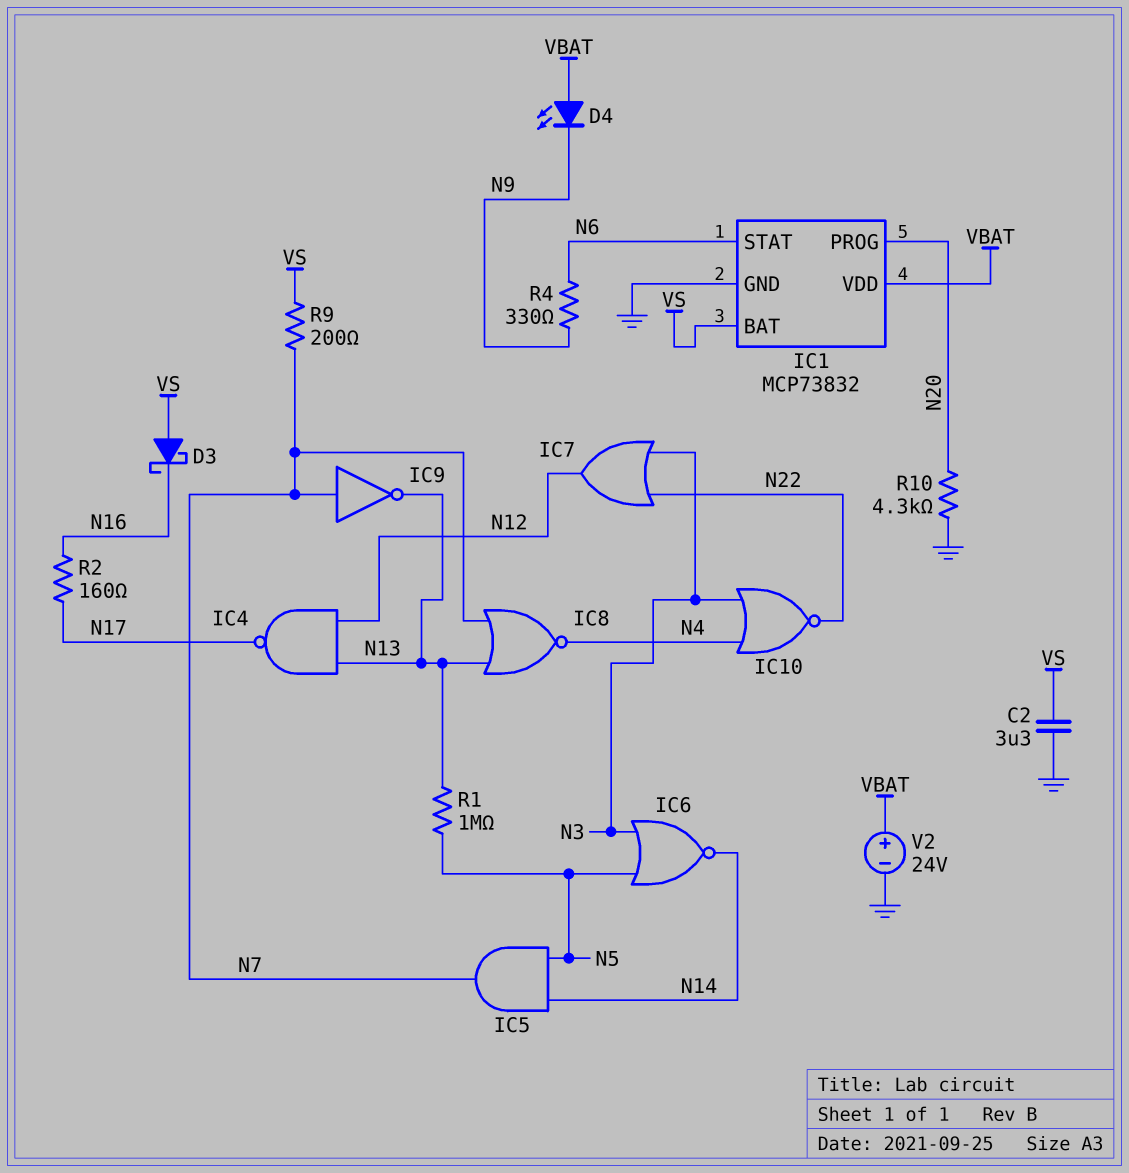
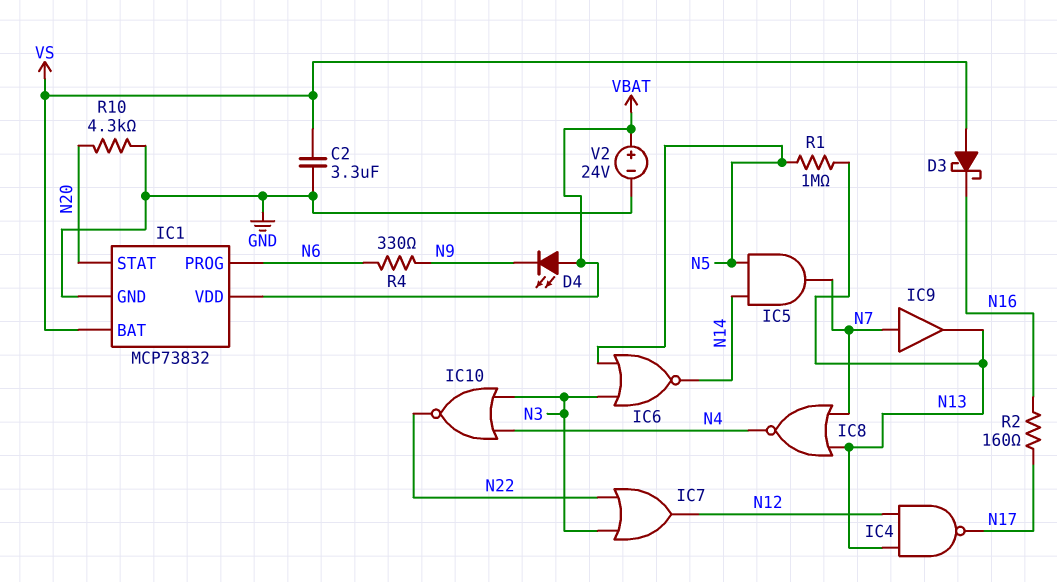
IC1 pin PROG: N20 -> N6
IC1 pin STAT: N6 -> N20
IC9: NOT (in N7, out N13) -> buffer (in N7, out N13)
R9: 200 (N7, VS) -> none

